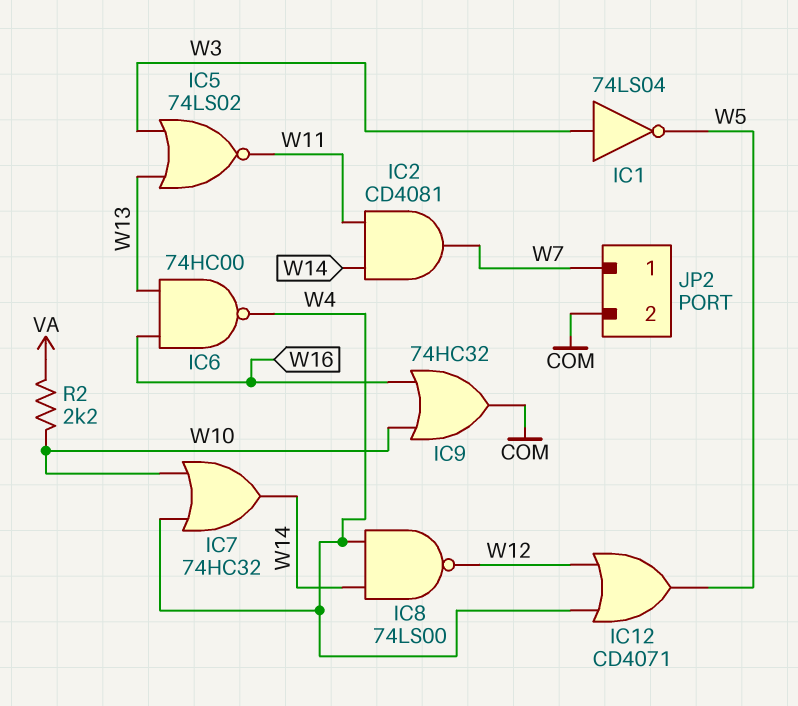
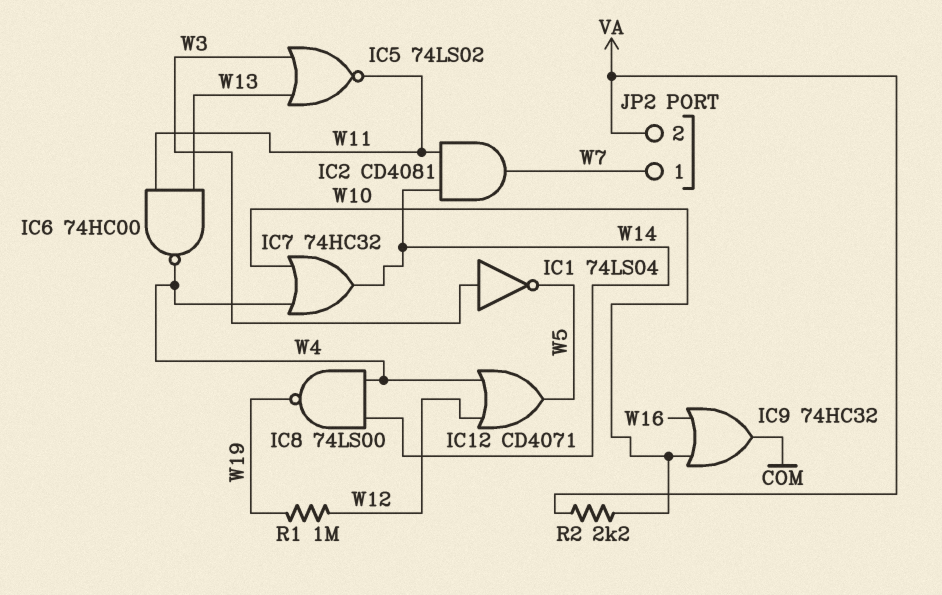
IC6: NAND 74HC00 (in W13, in W16, out W4) -> NAND 74HC00 (in W11, in W13, out W4)
IC8: NAND 74LS00 (in W4, in W14, out W12) -> NAND 74LS00 (in W4, in W14, out W19)
JP2 pin 2: COM -> VA
R1: none -> 1M (W12, W19)

